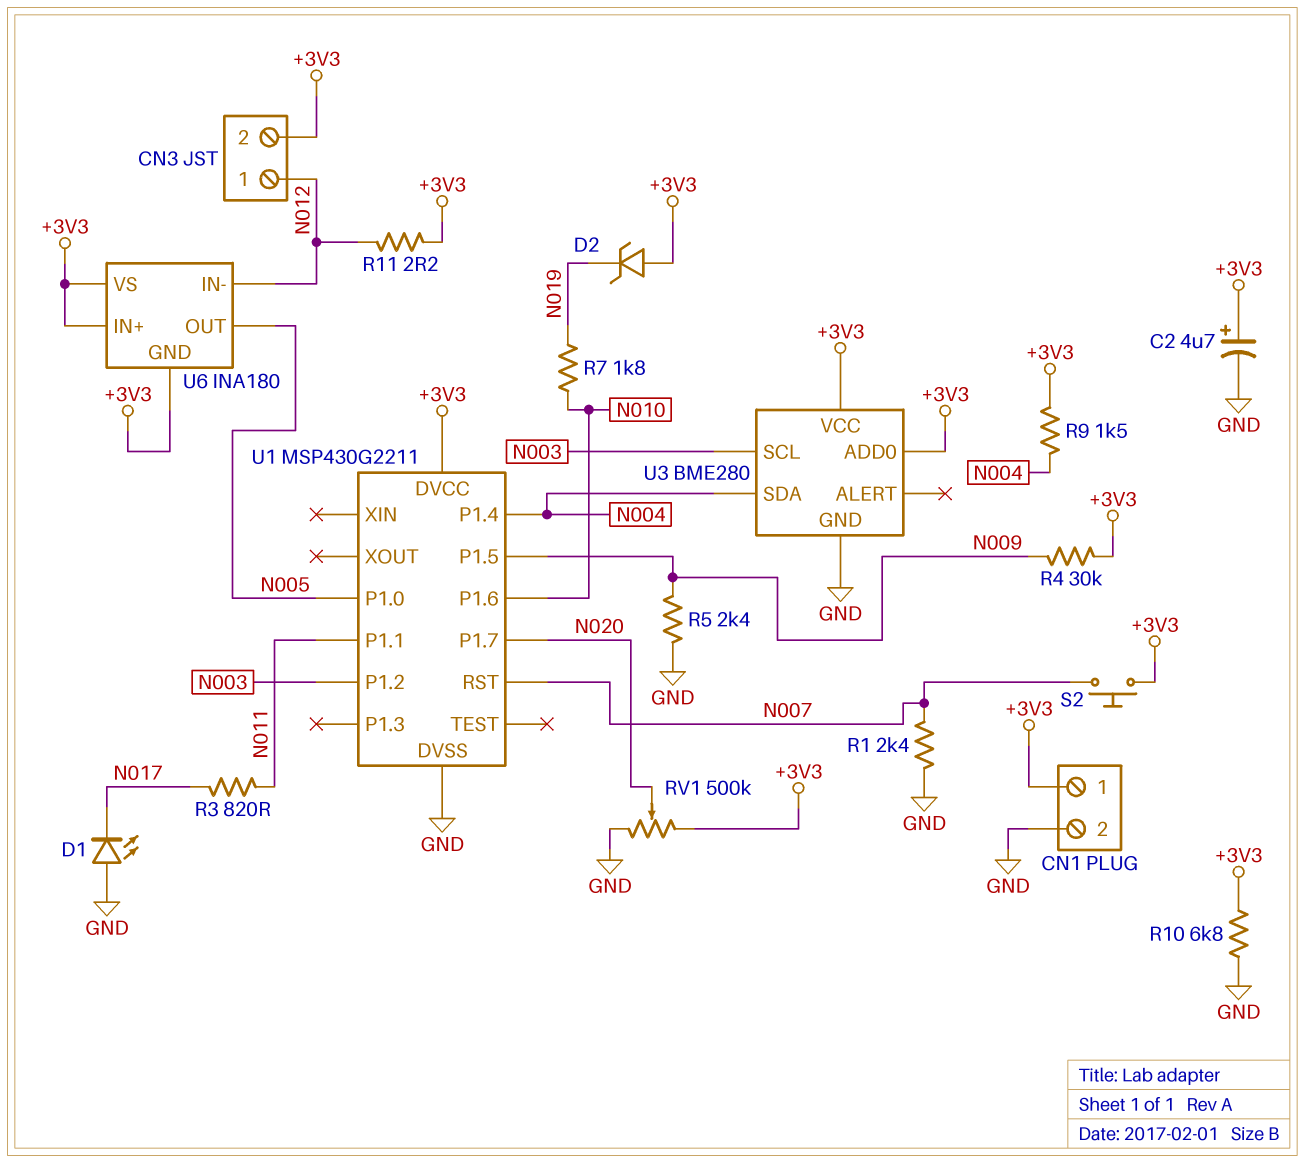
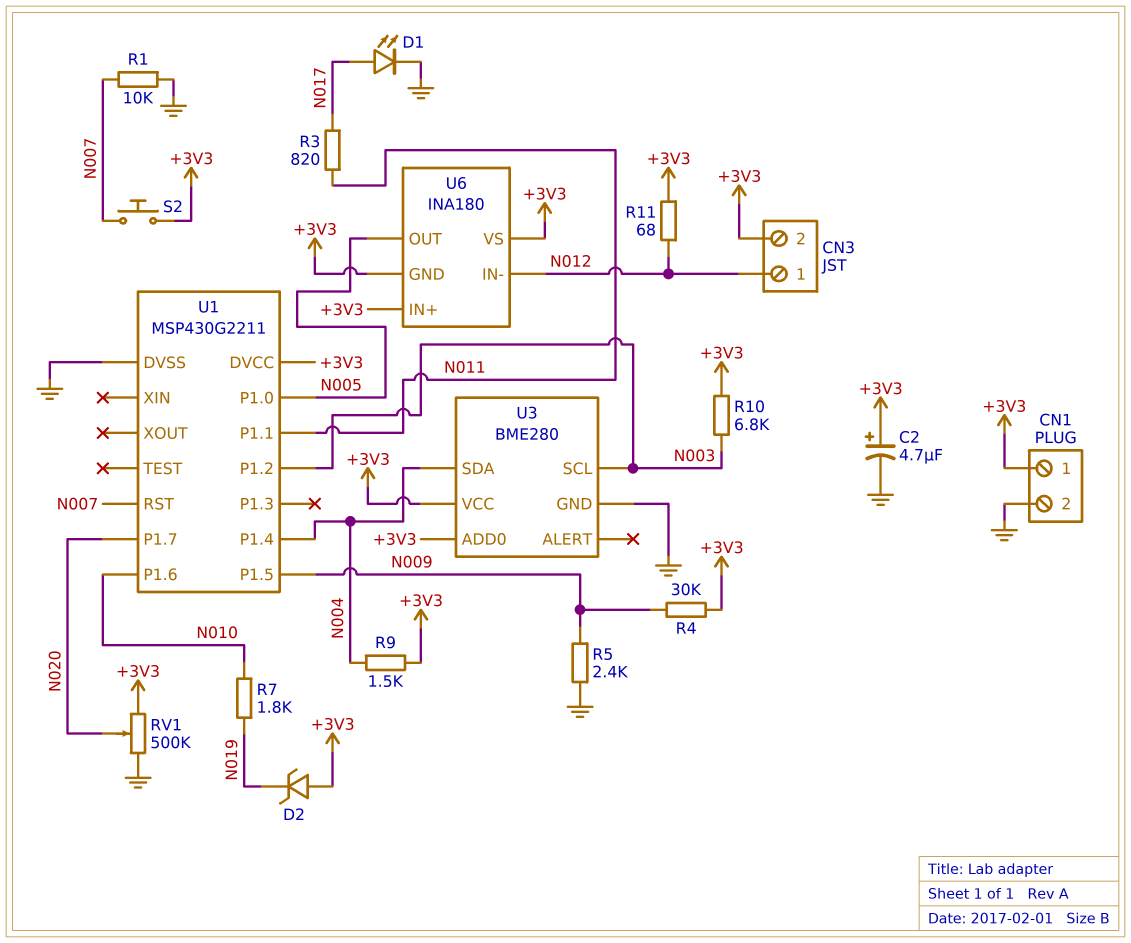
D1: LED (A GND, K N017) -> LED (A N017, K GND)
R1: 2.4k (GND, N007) -> 10k (GND, N007)
R10: 6.8k (+3V3, GND) -> 6.8k (+3V3, N003)
R11: 2.2 (+3V3, N012) -> 68 (+3V3, N012)

